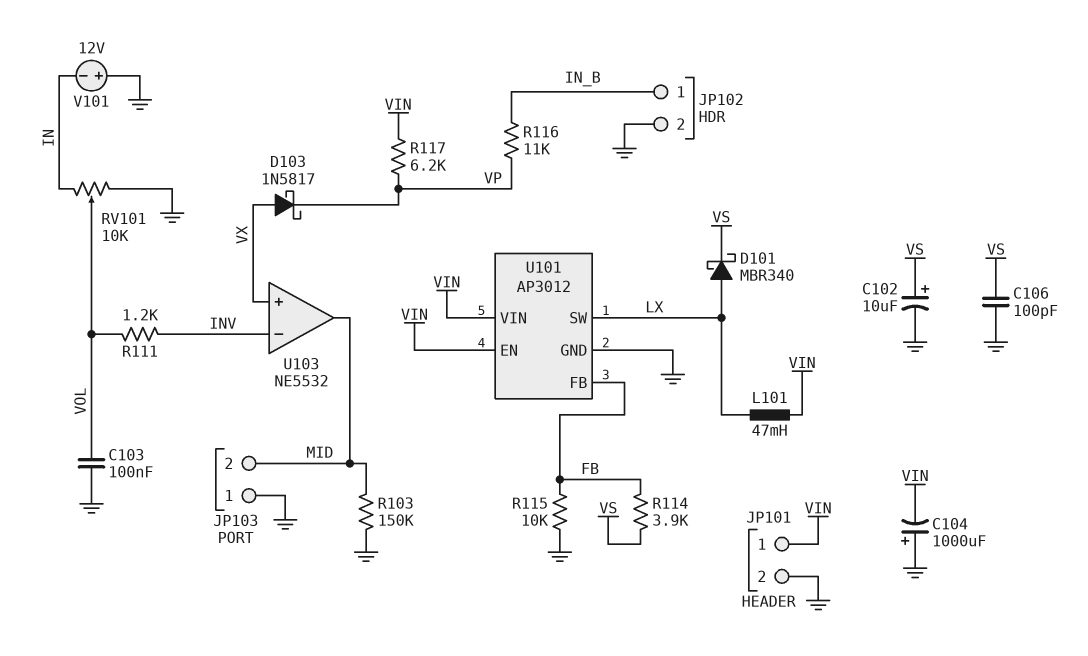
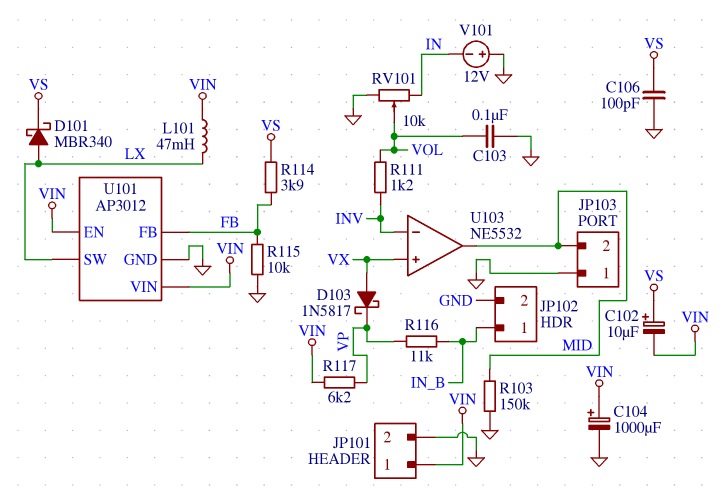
C102: 10uF (plus VS, minus GND) -> 10uF (plus VS, minus VIN)
C104: 1000uF (plus GND, minus VIN) -> 1000uF (plus VIN, minus GND)

